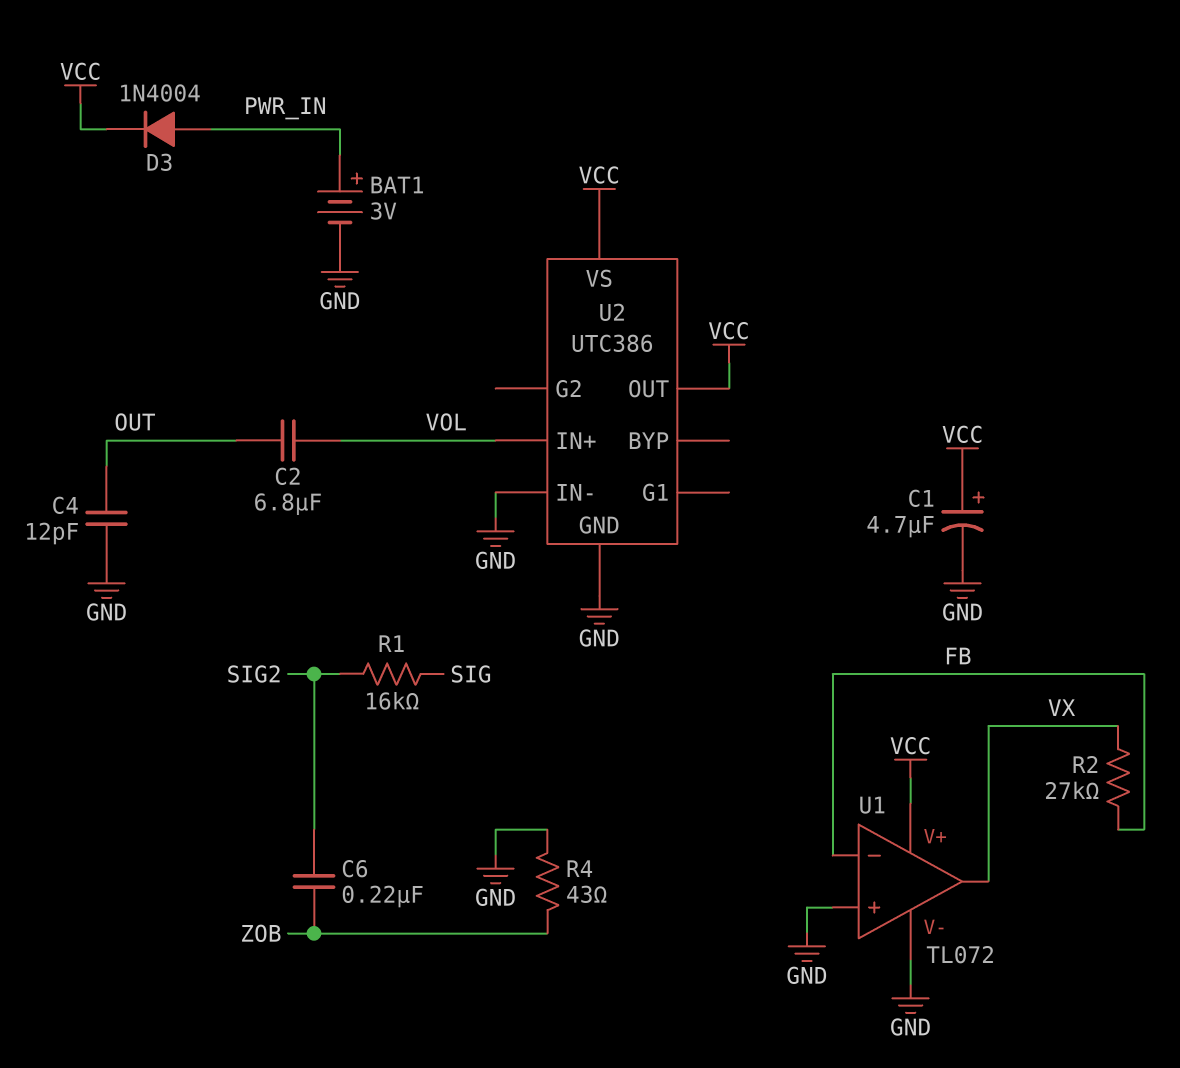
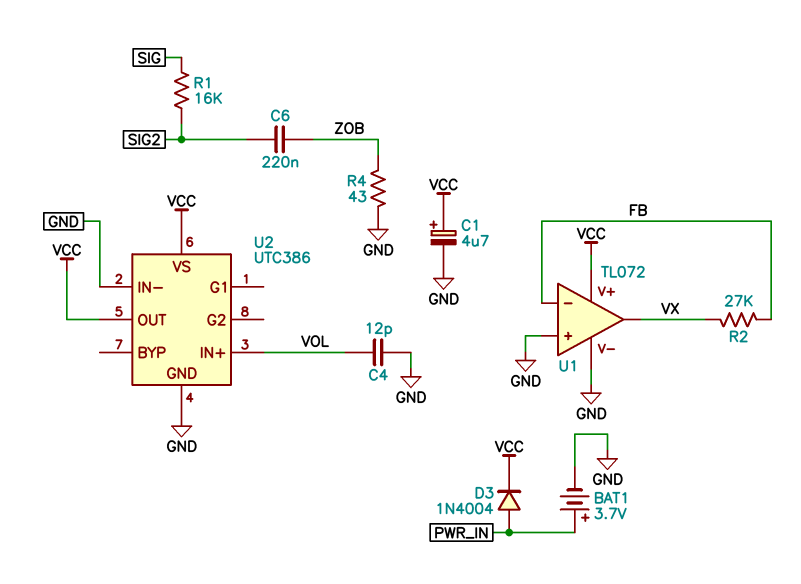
BAT1: 3V (plus PWR_IN, minus GND) -> 3.7V (plus PWR_IN, minus GND)
C2: 6.8uF (OUT, VOL) -> none
C4: 12pF (GND, OUT) -> 12pF (GND, VOL)

